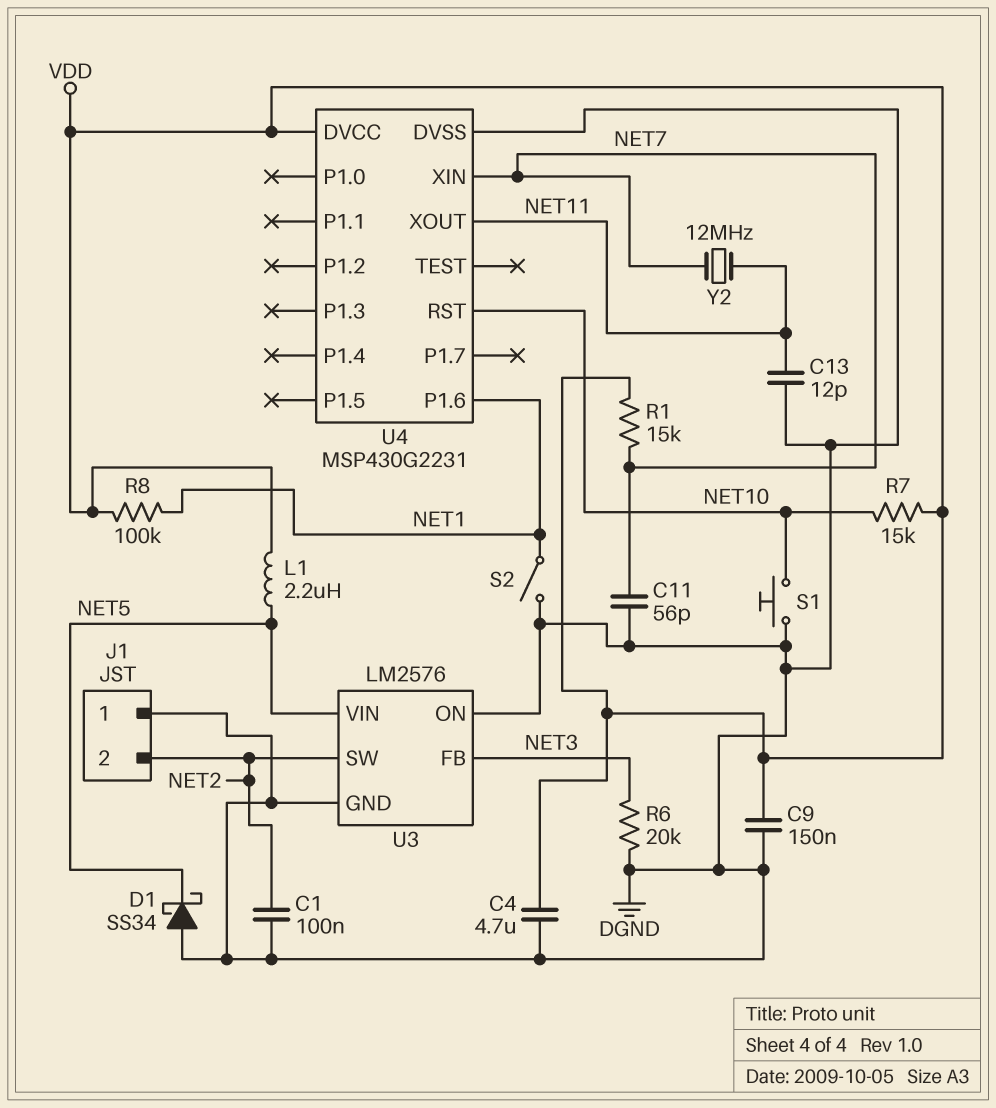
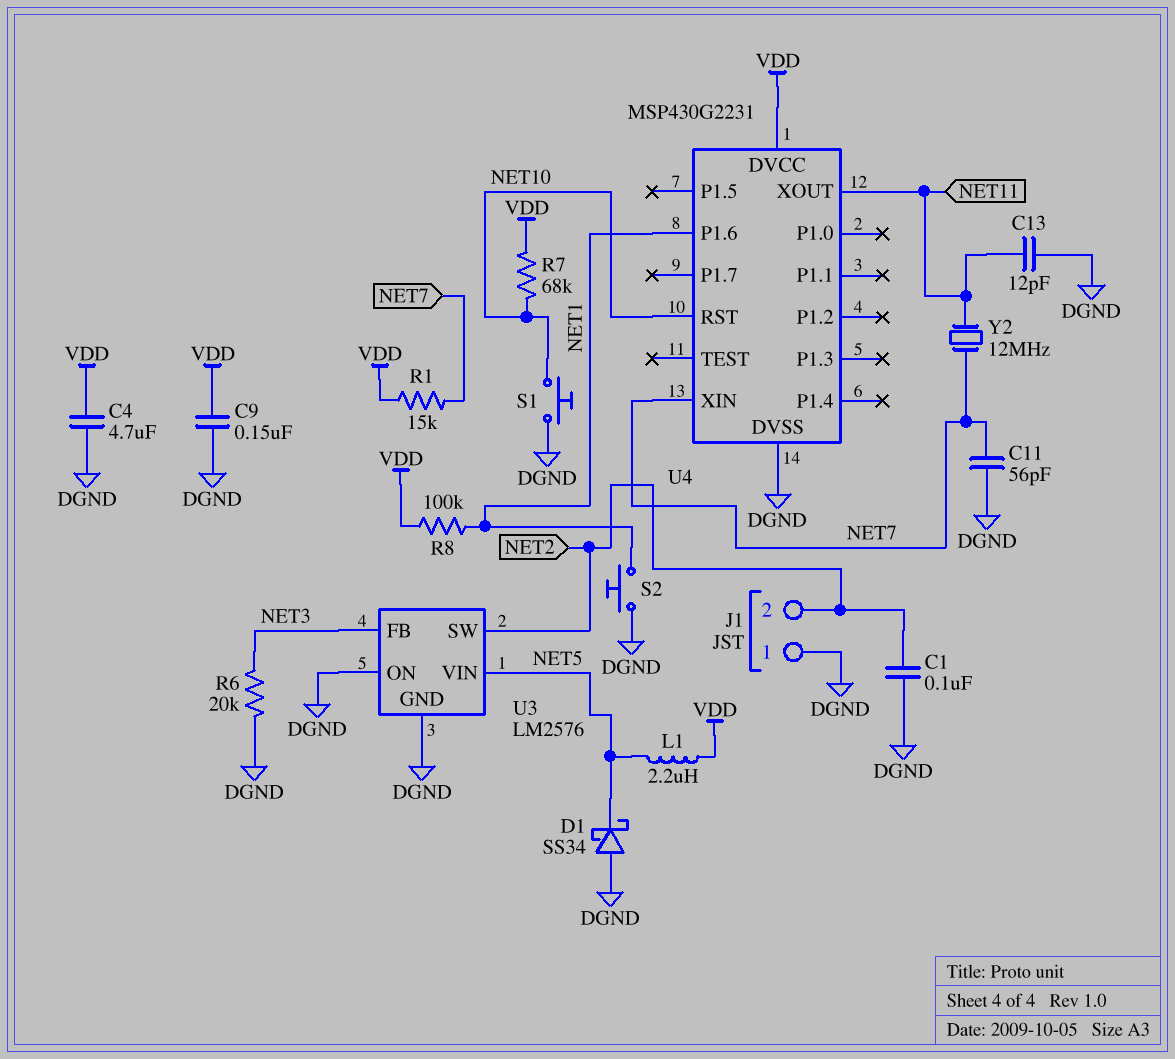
R7: 15k (NET10, VDD) -> 68k (NET10, VDD)
S2: switch (DGND, NET1) -> button (DGND, NET1)

